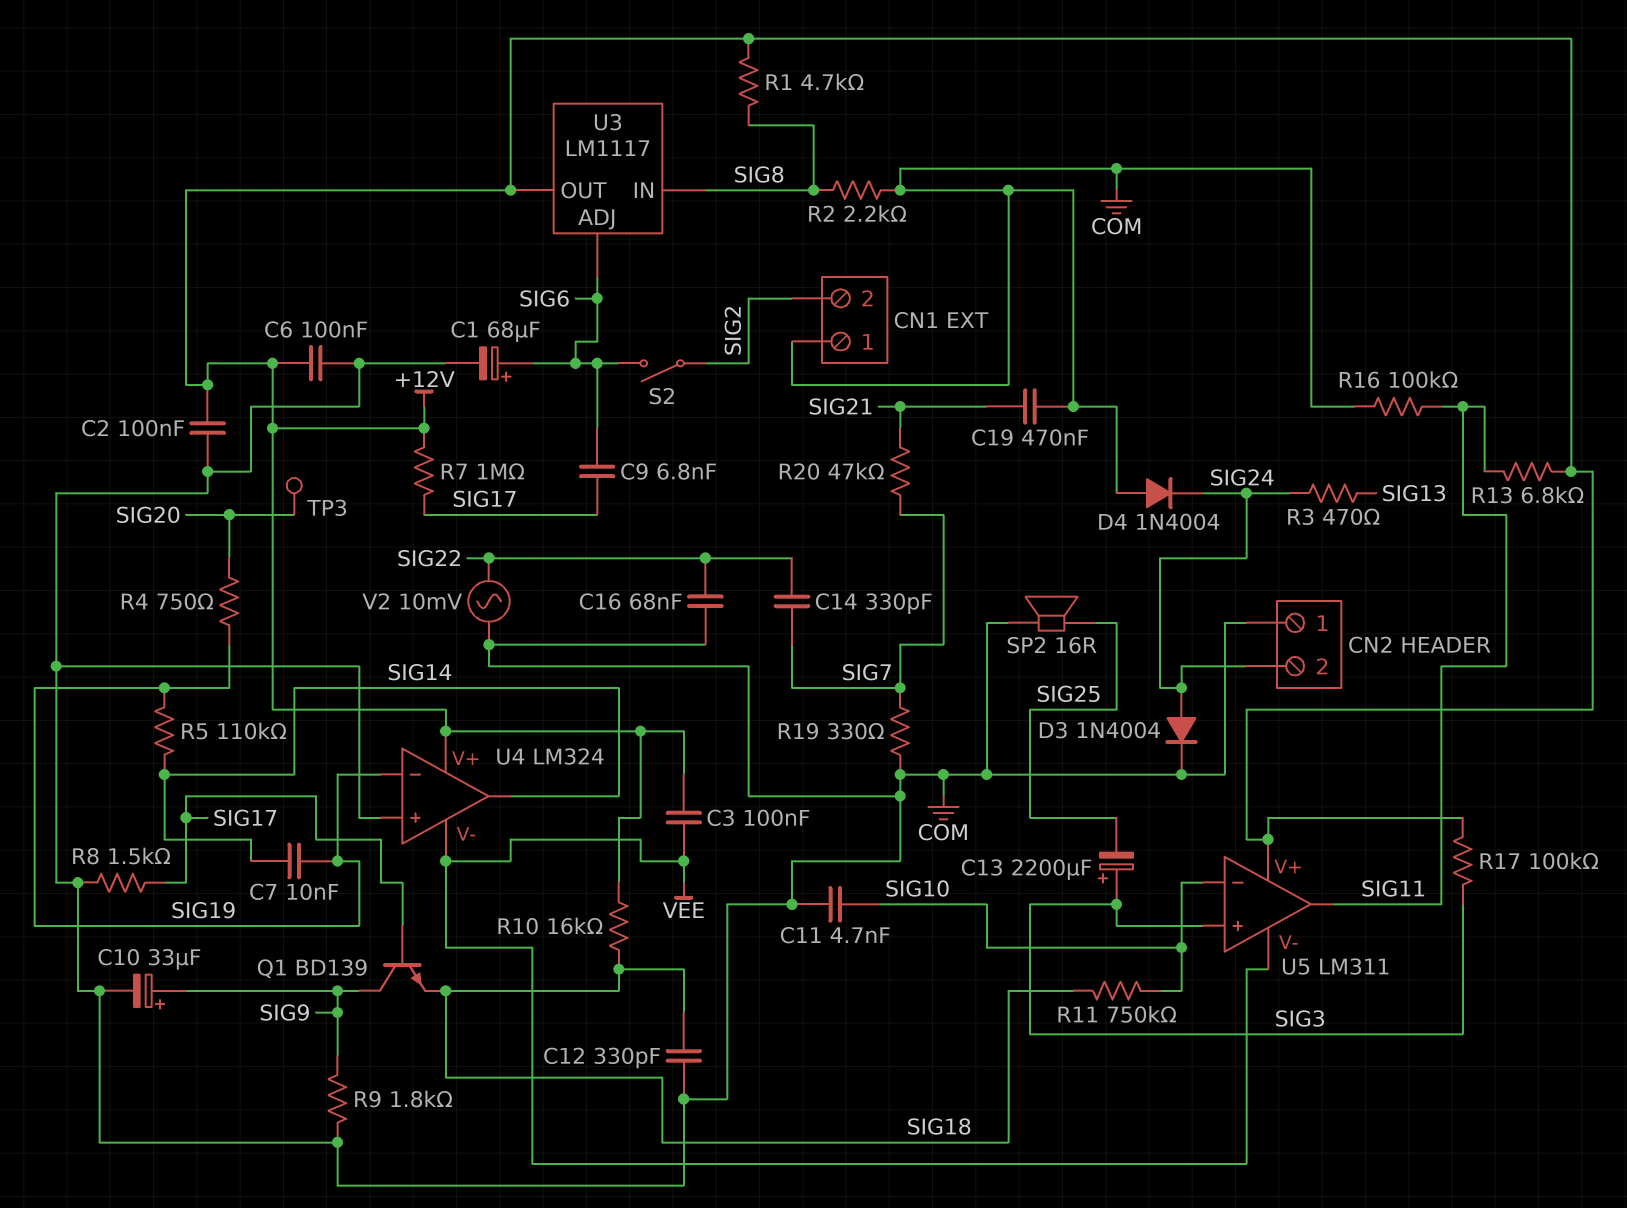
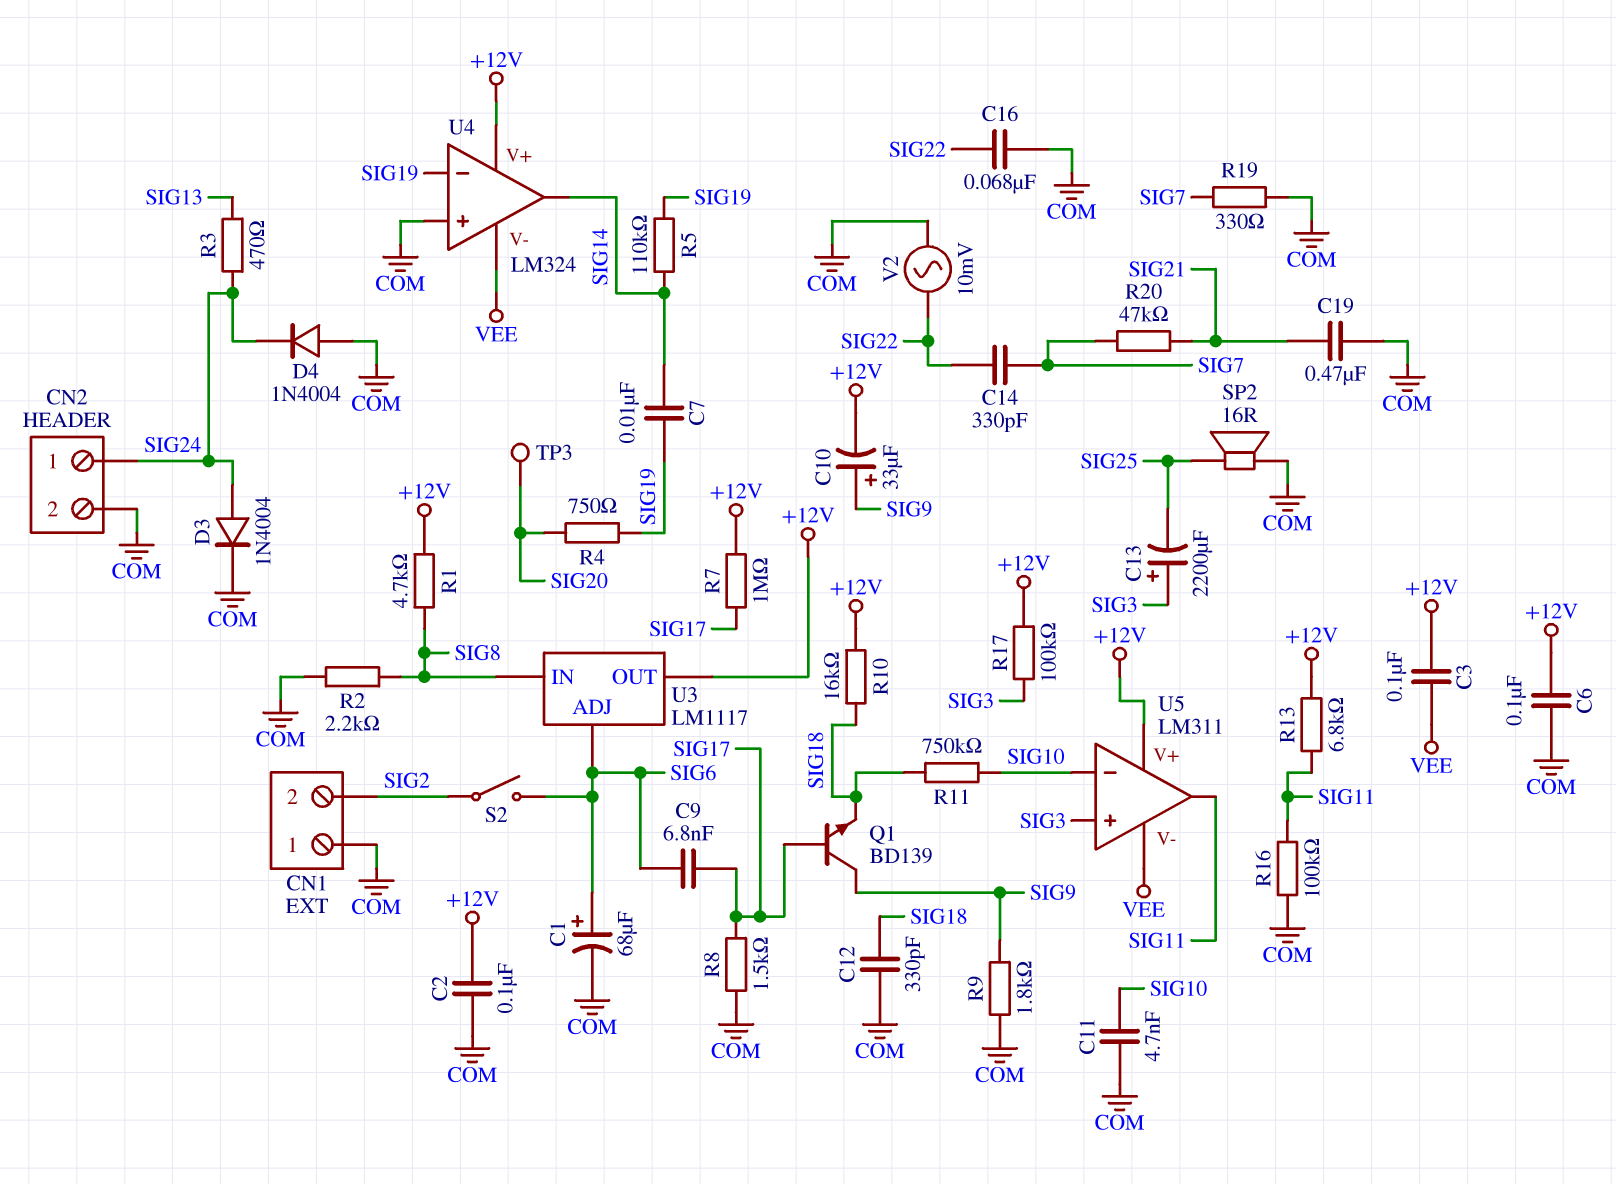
C10: 33uF (plus SIG9, minus COM) -> 33uF (plus SIG9, minus +12V)
CN2 pin 1: COM -> SIG24
CN2 pin 2: SIG24 -> COM

